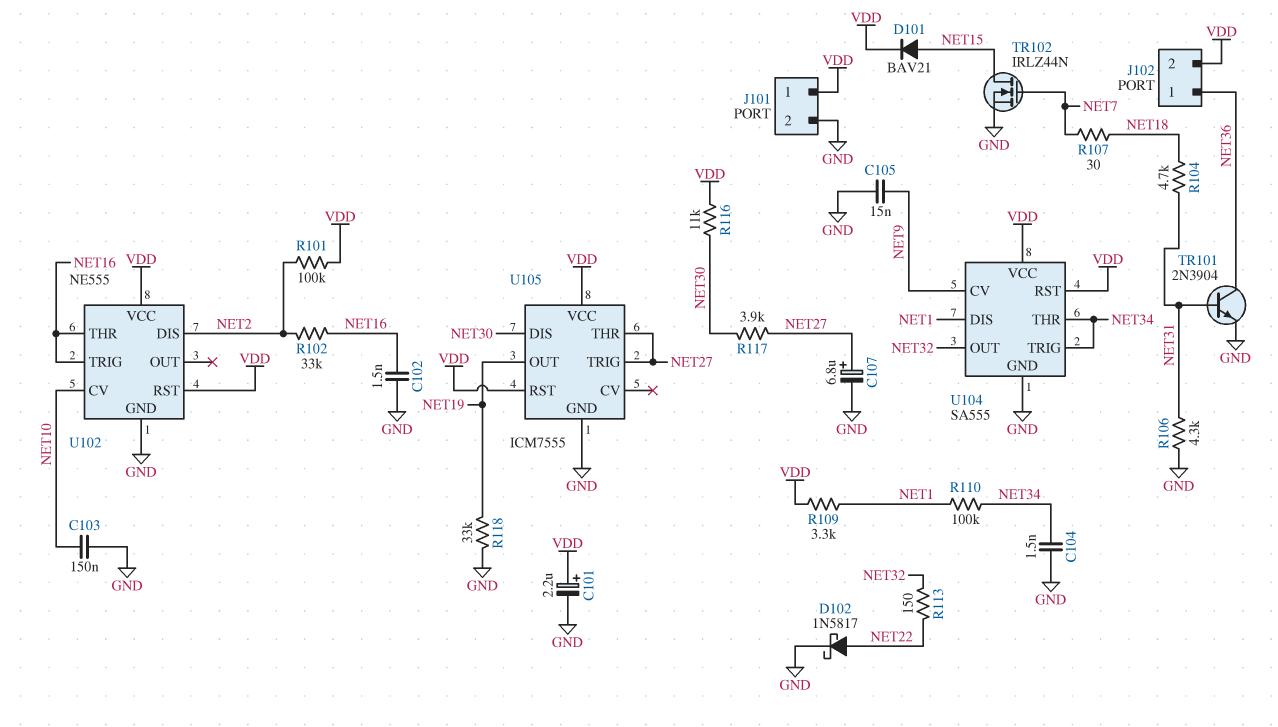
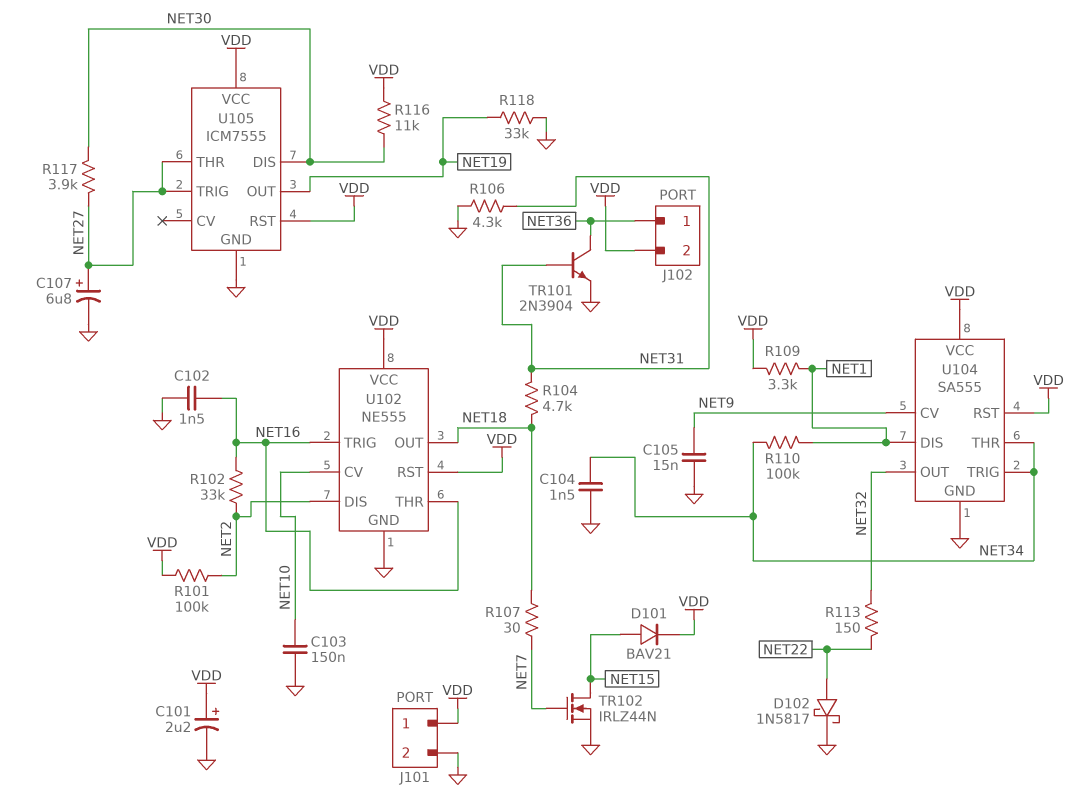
U102 pin OUT: none -> NET18

